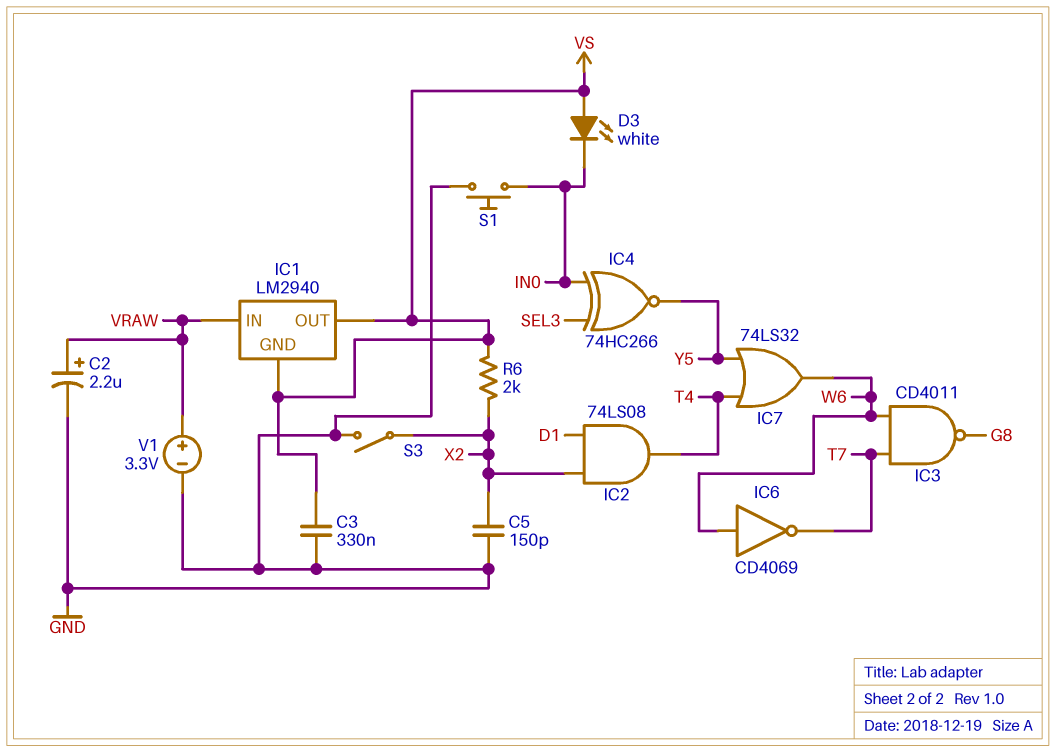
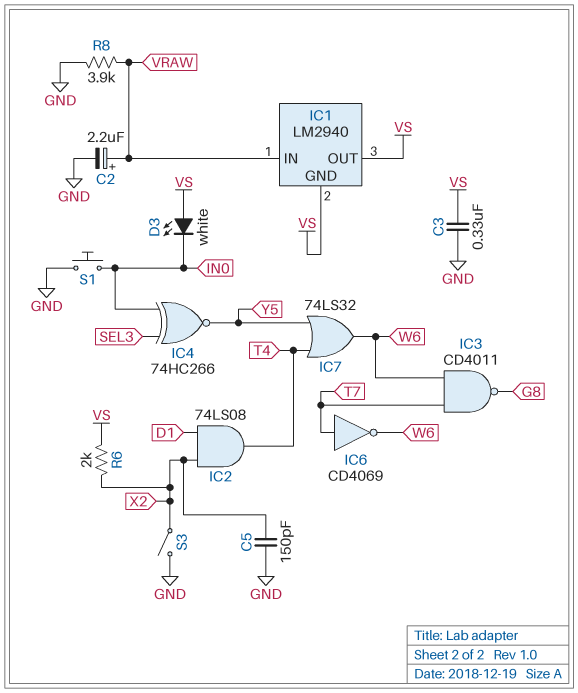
IC6: NOT CD4069 (in W6, out T7) -> NOT CD4069 (in T7, out W6)
R8: none -> 3.9k (GND, VRAW)
V1: 3.3V (plus VRAW, minus GND) -> none

